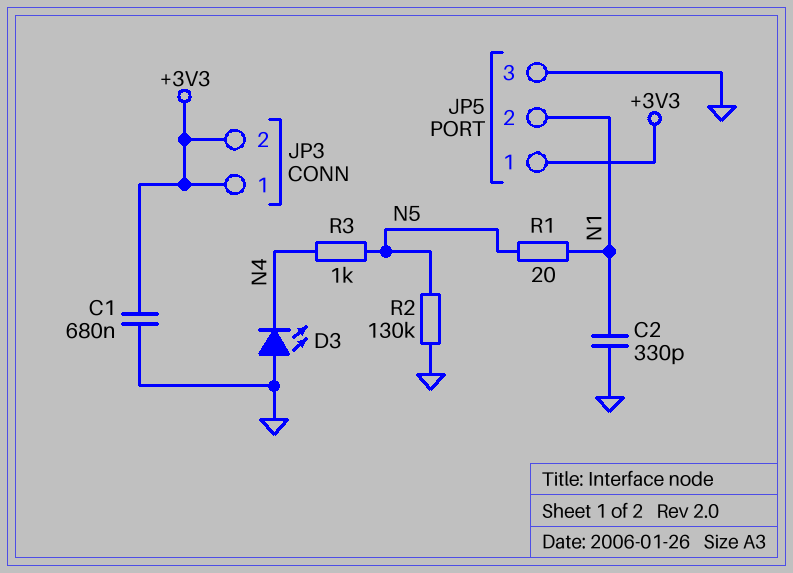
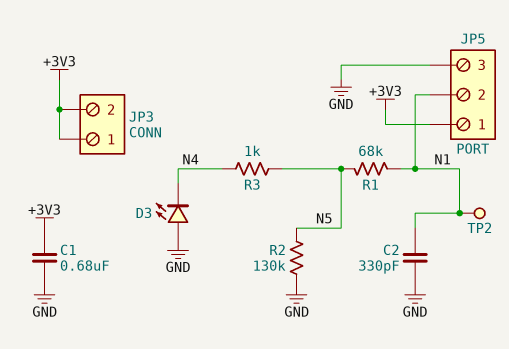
R1: 20 (N1, N5) -> 68k (N1, N5)
TP2: none -> test point (N1)

